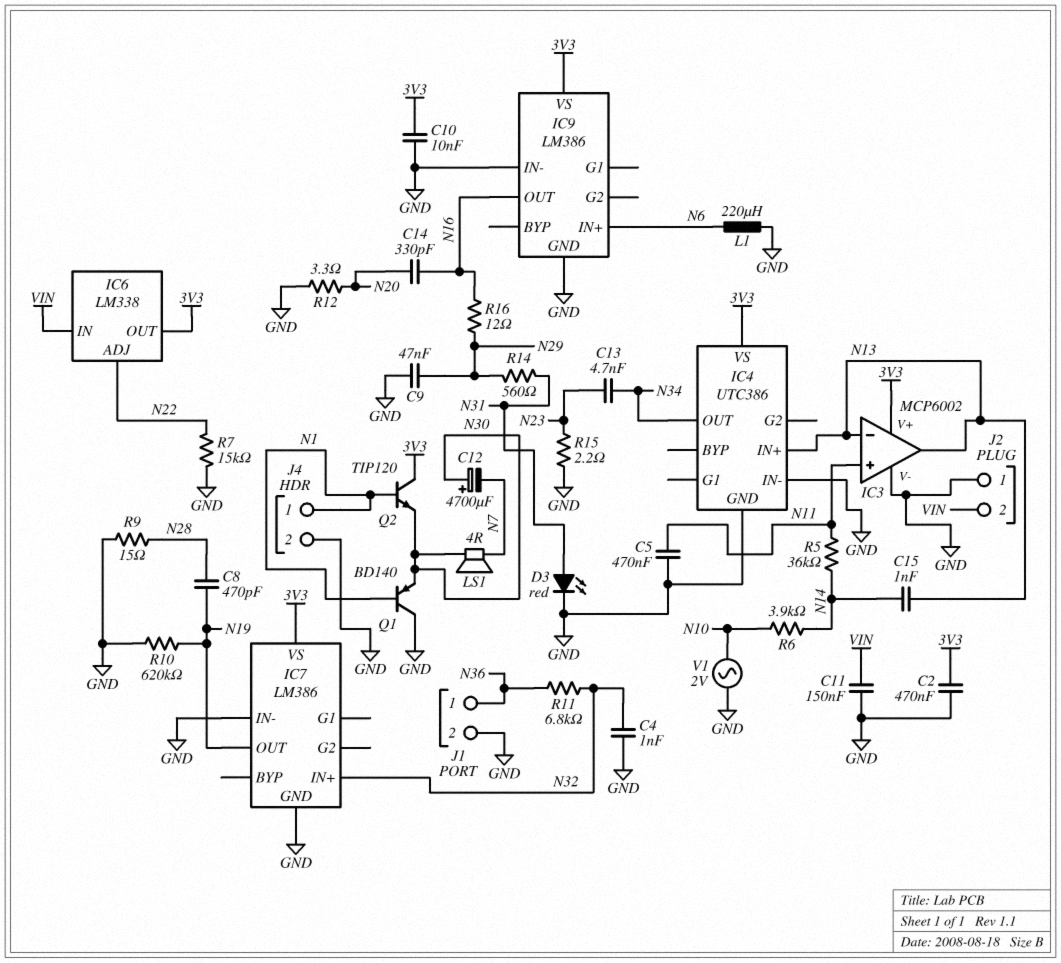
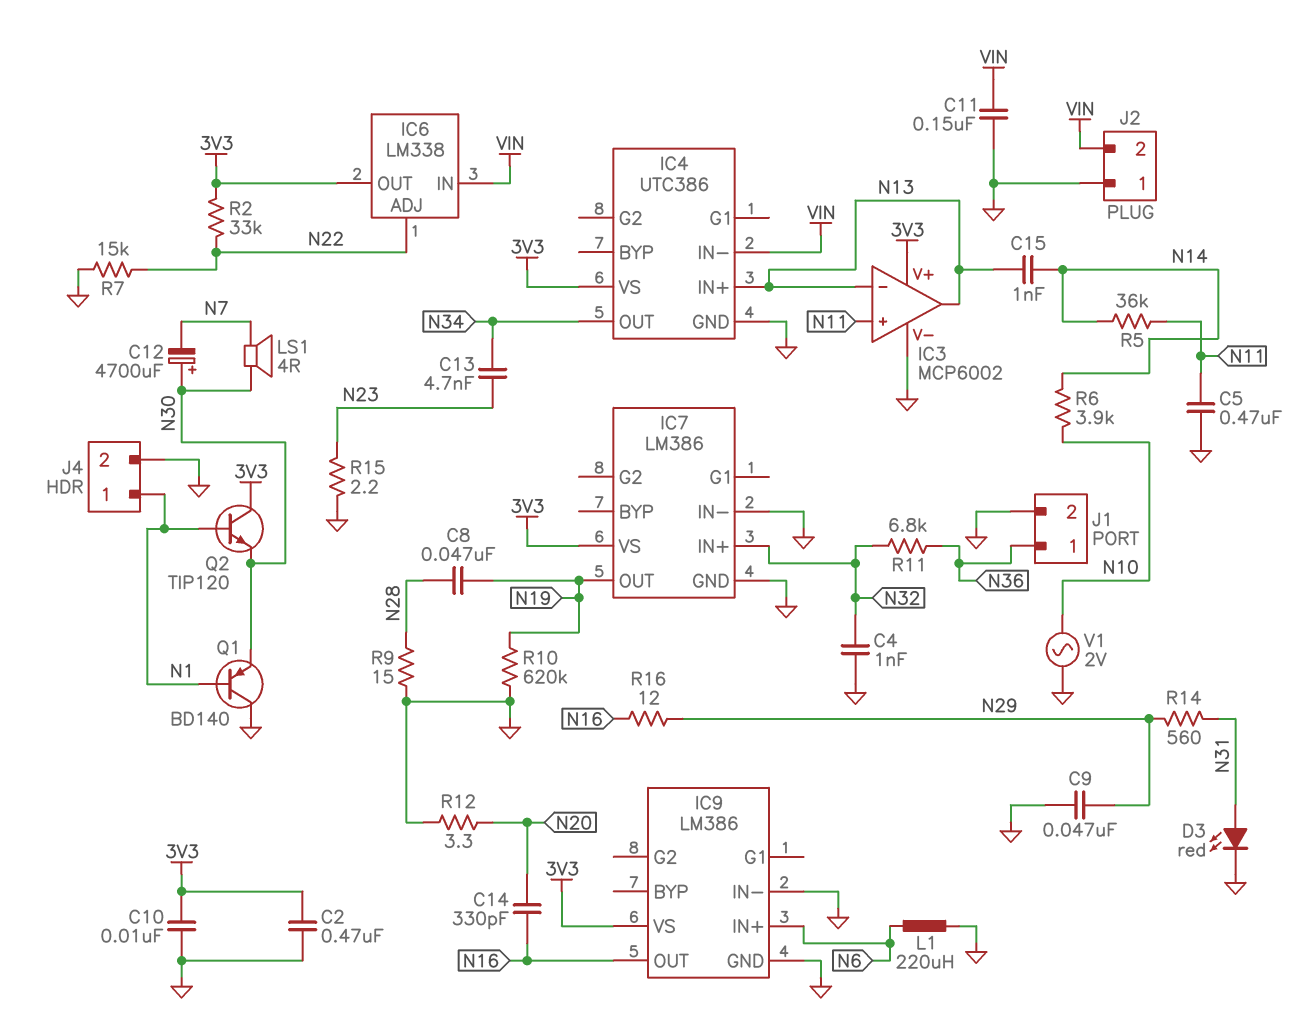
C8: 470pF (N19, N28) -> 47nF (N19, N28)
IC4 pin IN-: GND -> VIN
R2: none -> 33k (3V3, N22)

